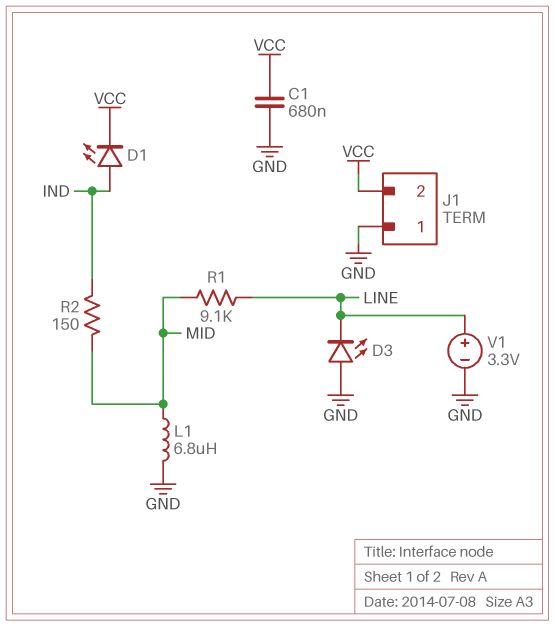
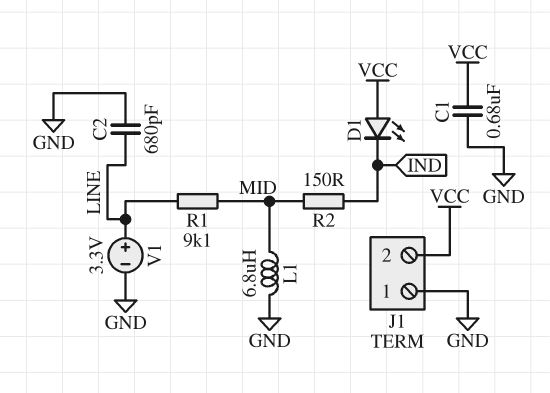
C2: none -> 680pF (GND, LINE)
D1: LED (A IND, K VCC) -> LED (A VCC, K IND)
D3: LED (A GND, K LINE) -> none

